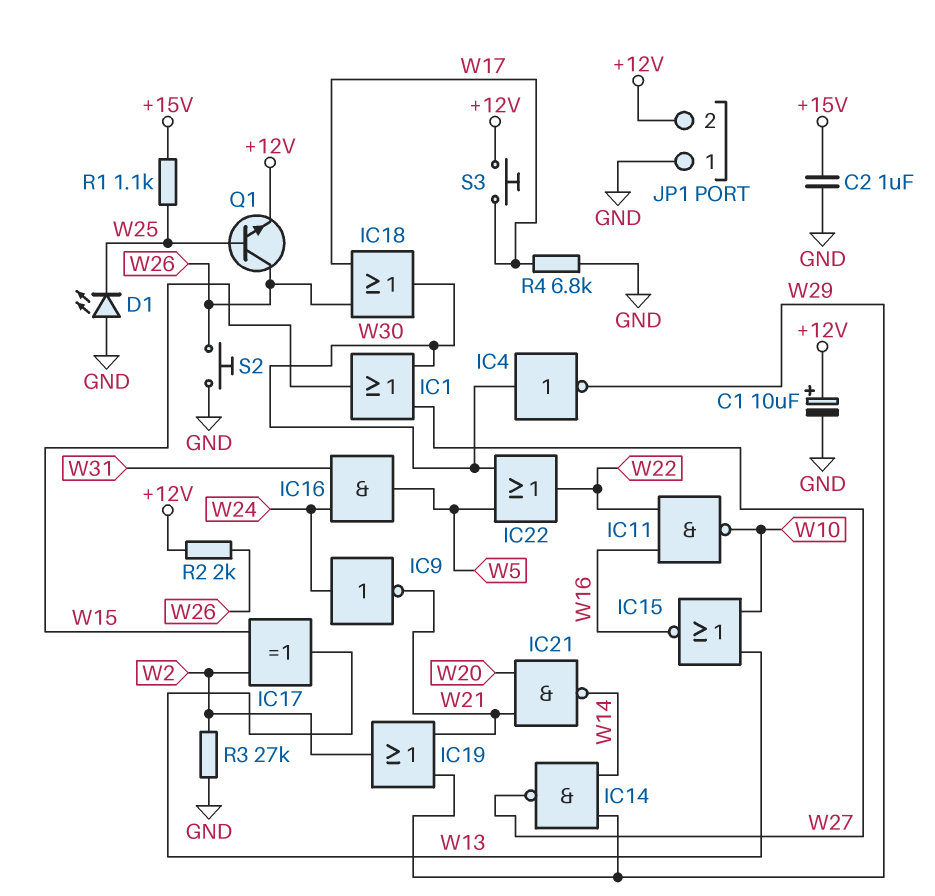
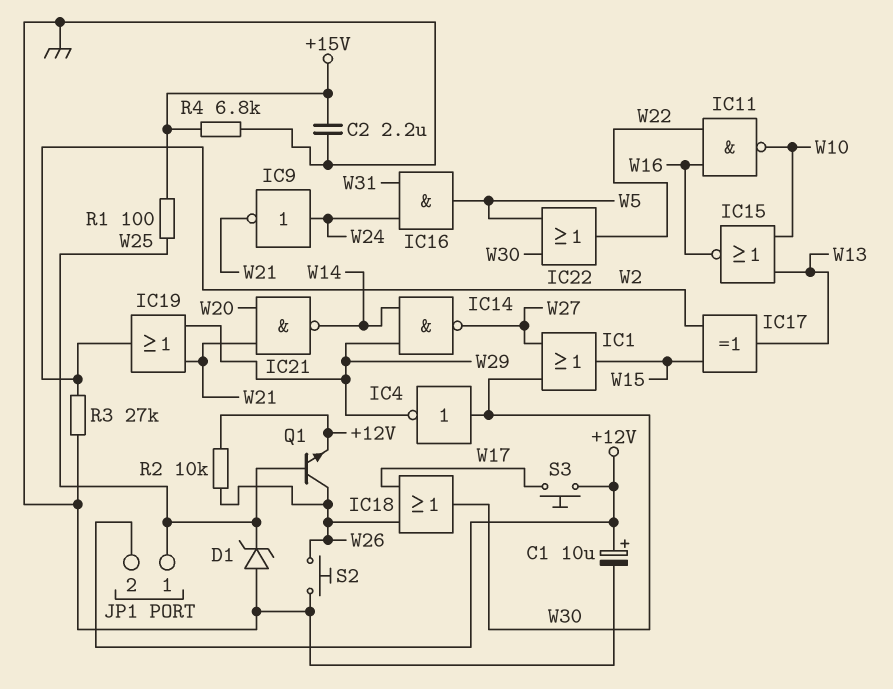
C2: 1uF (+15V, GND) -> 2.2uF (+15V, GND)
D1: LED (A GND, K W25) -> zener (A GND, K W25)
JP1 pin 1: GND -> W25
R1: 1.1k (+15V, W25) -> 100 (+15V, W25)
R2: 2k (+12V, W26) -> 10k (+12V, W26)
R4: 6.8k (GND, W17) -> 6.8k (+15V, GND)

